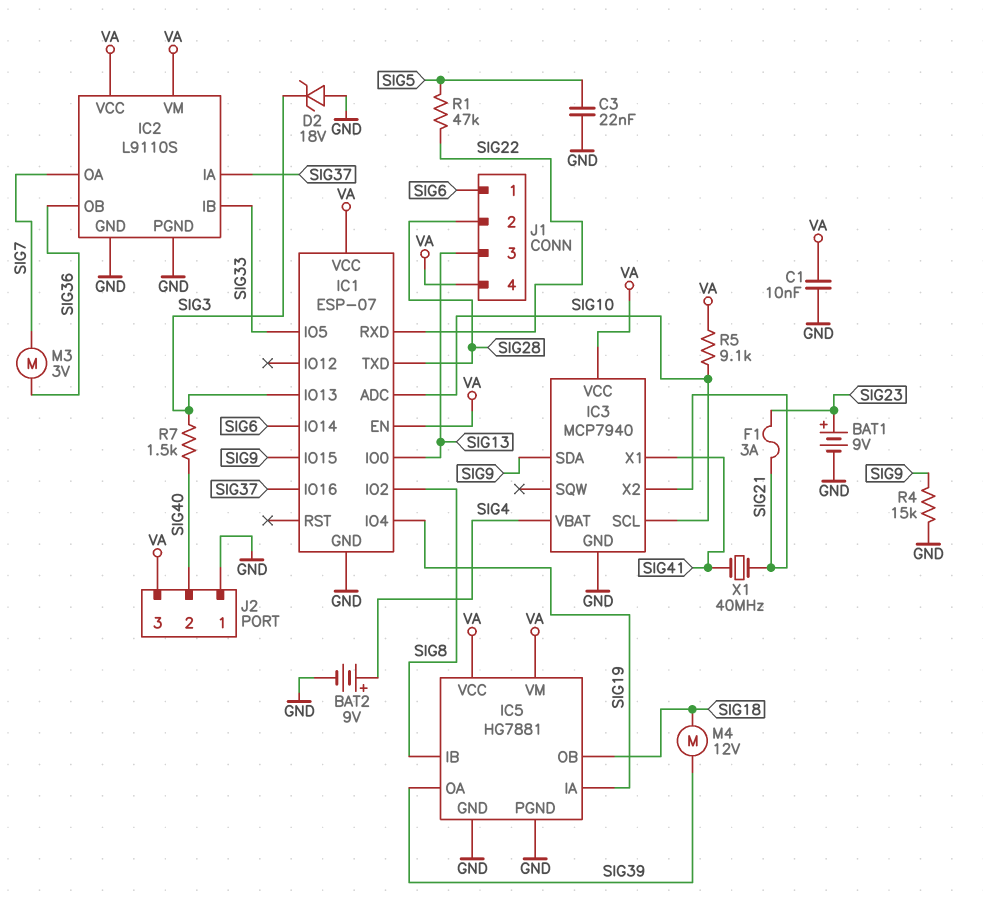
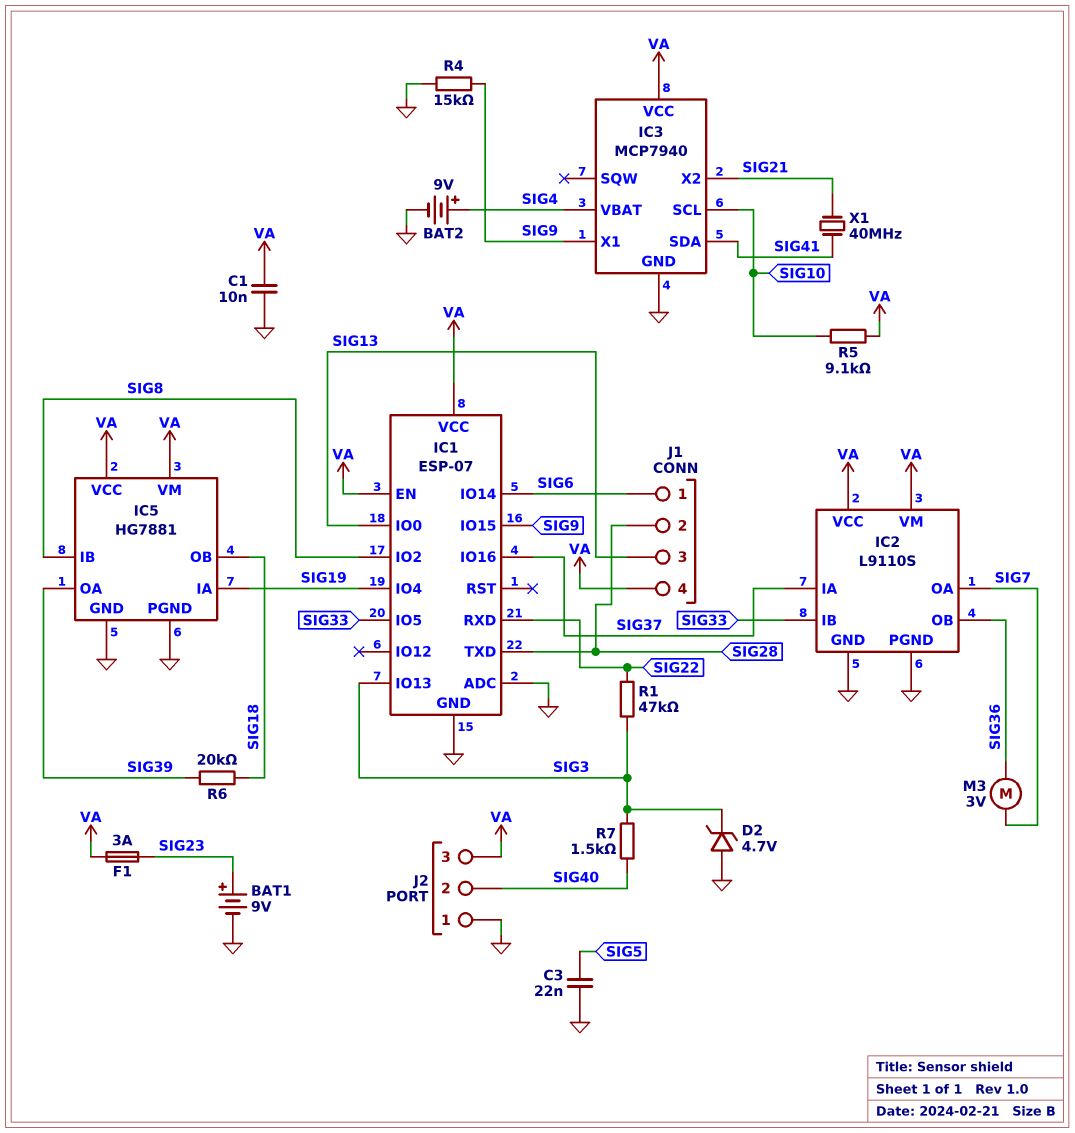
D2: zener 18V (A GND, K SIG3) -> zener 4.7V (A GND, K SIG3)
F1: 3A (SIG21, SIG23) -> 3A (SIG23, VA)
IC1 pin ADC: SIG10 -> GND
IC3 pin SDA: SIG9 -> SIG41
IC3 pin X1: SIG41 -> SIG9
M4: motor 12V (SIG18, SIG39) -> none
R1: 47k (SIG5, SIG22) -> 47k (SIG3, SIG22)
R6: none -> 20k (SIG18, SIG39)

